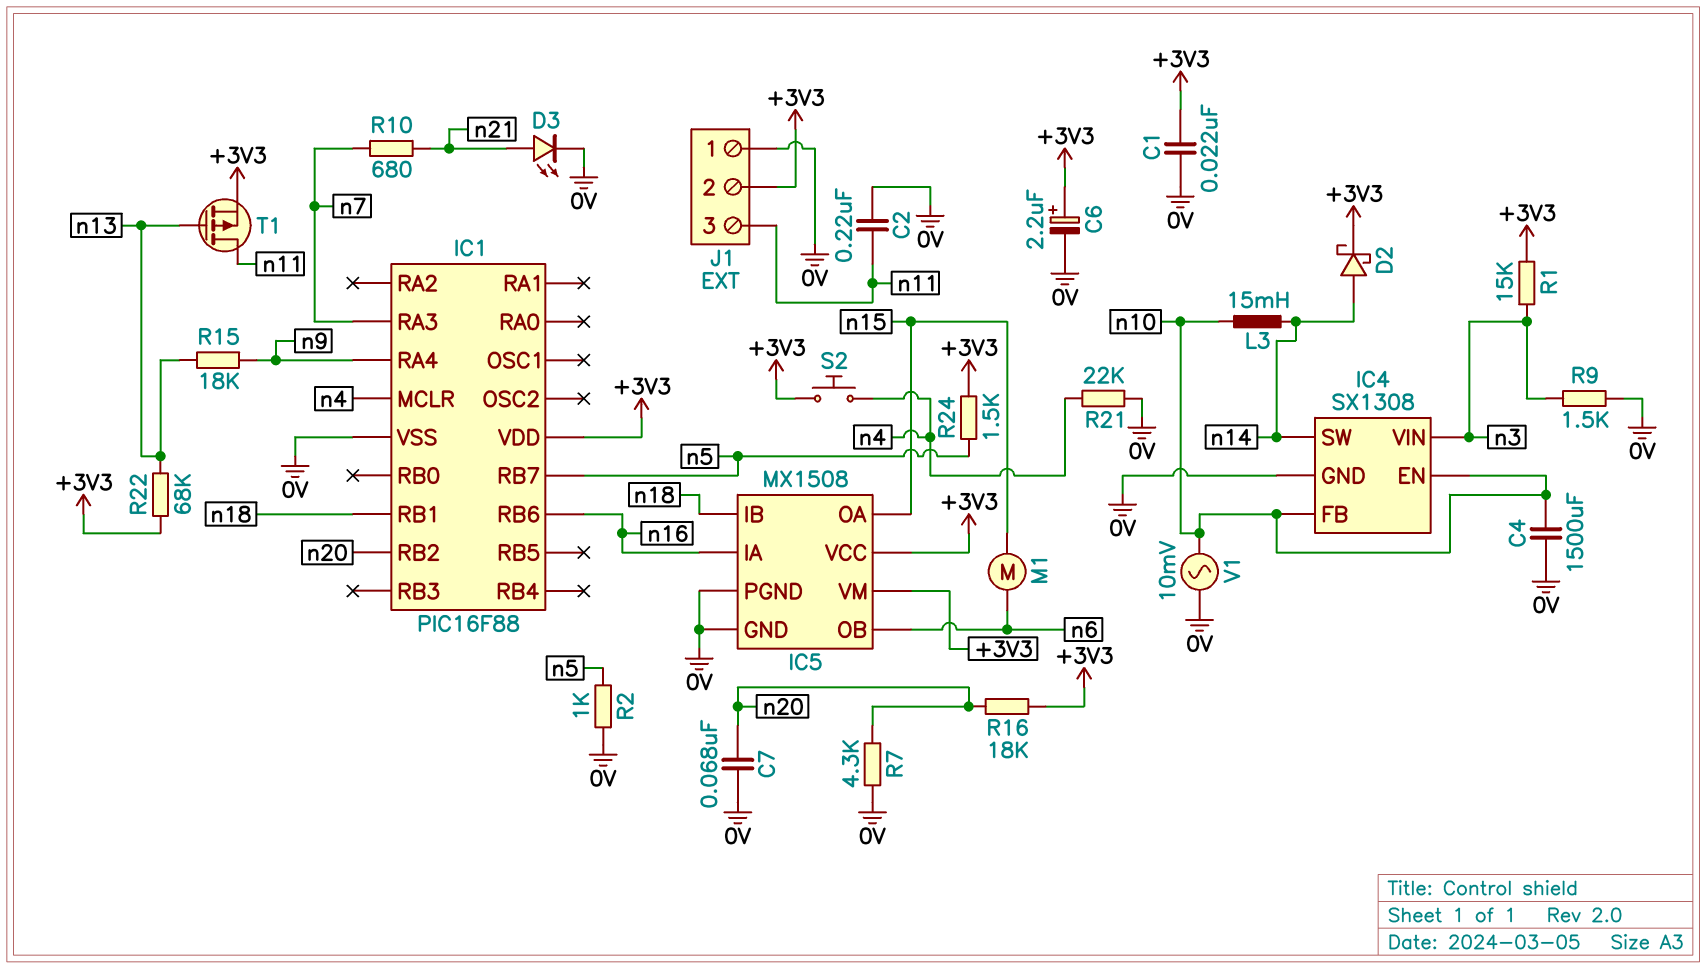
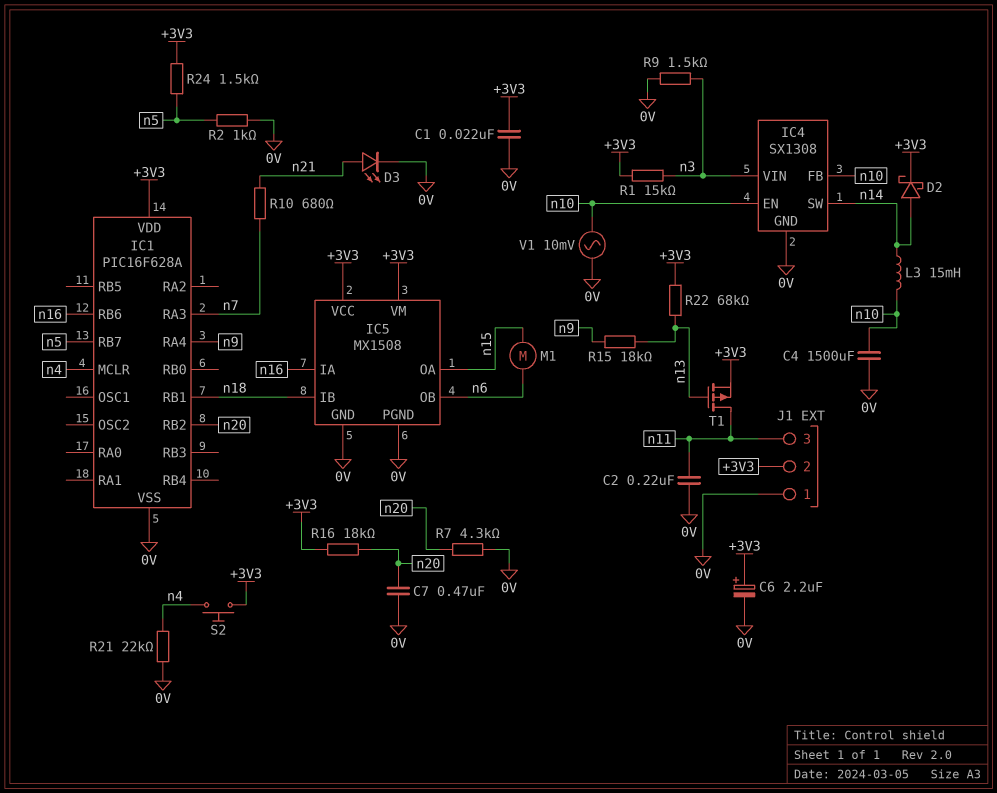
C7: 68nF (0V, n20) -> 470nF (0V, n20)
IC1: PIC16F88 -> PIC16F628A

